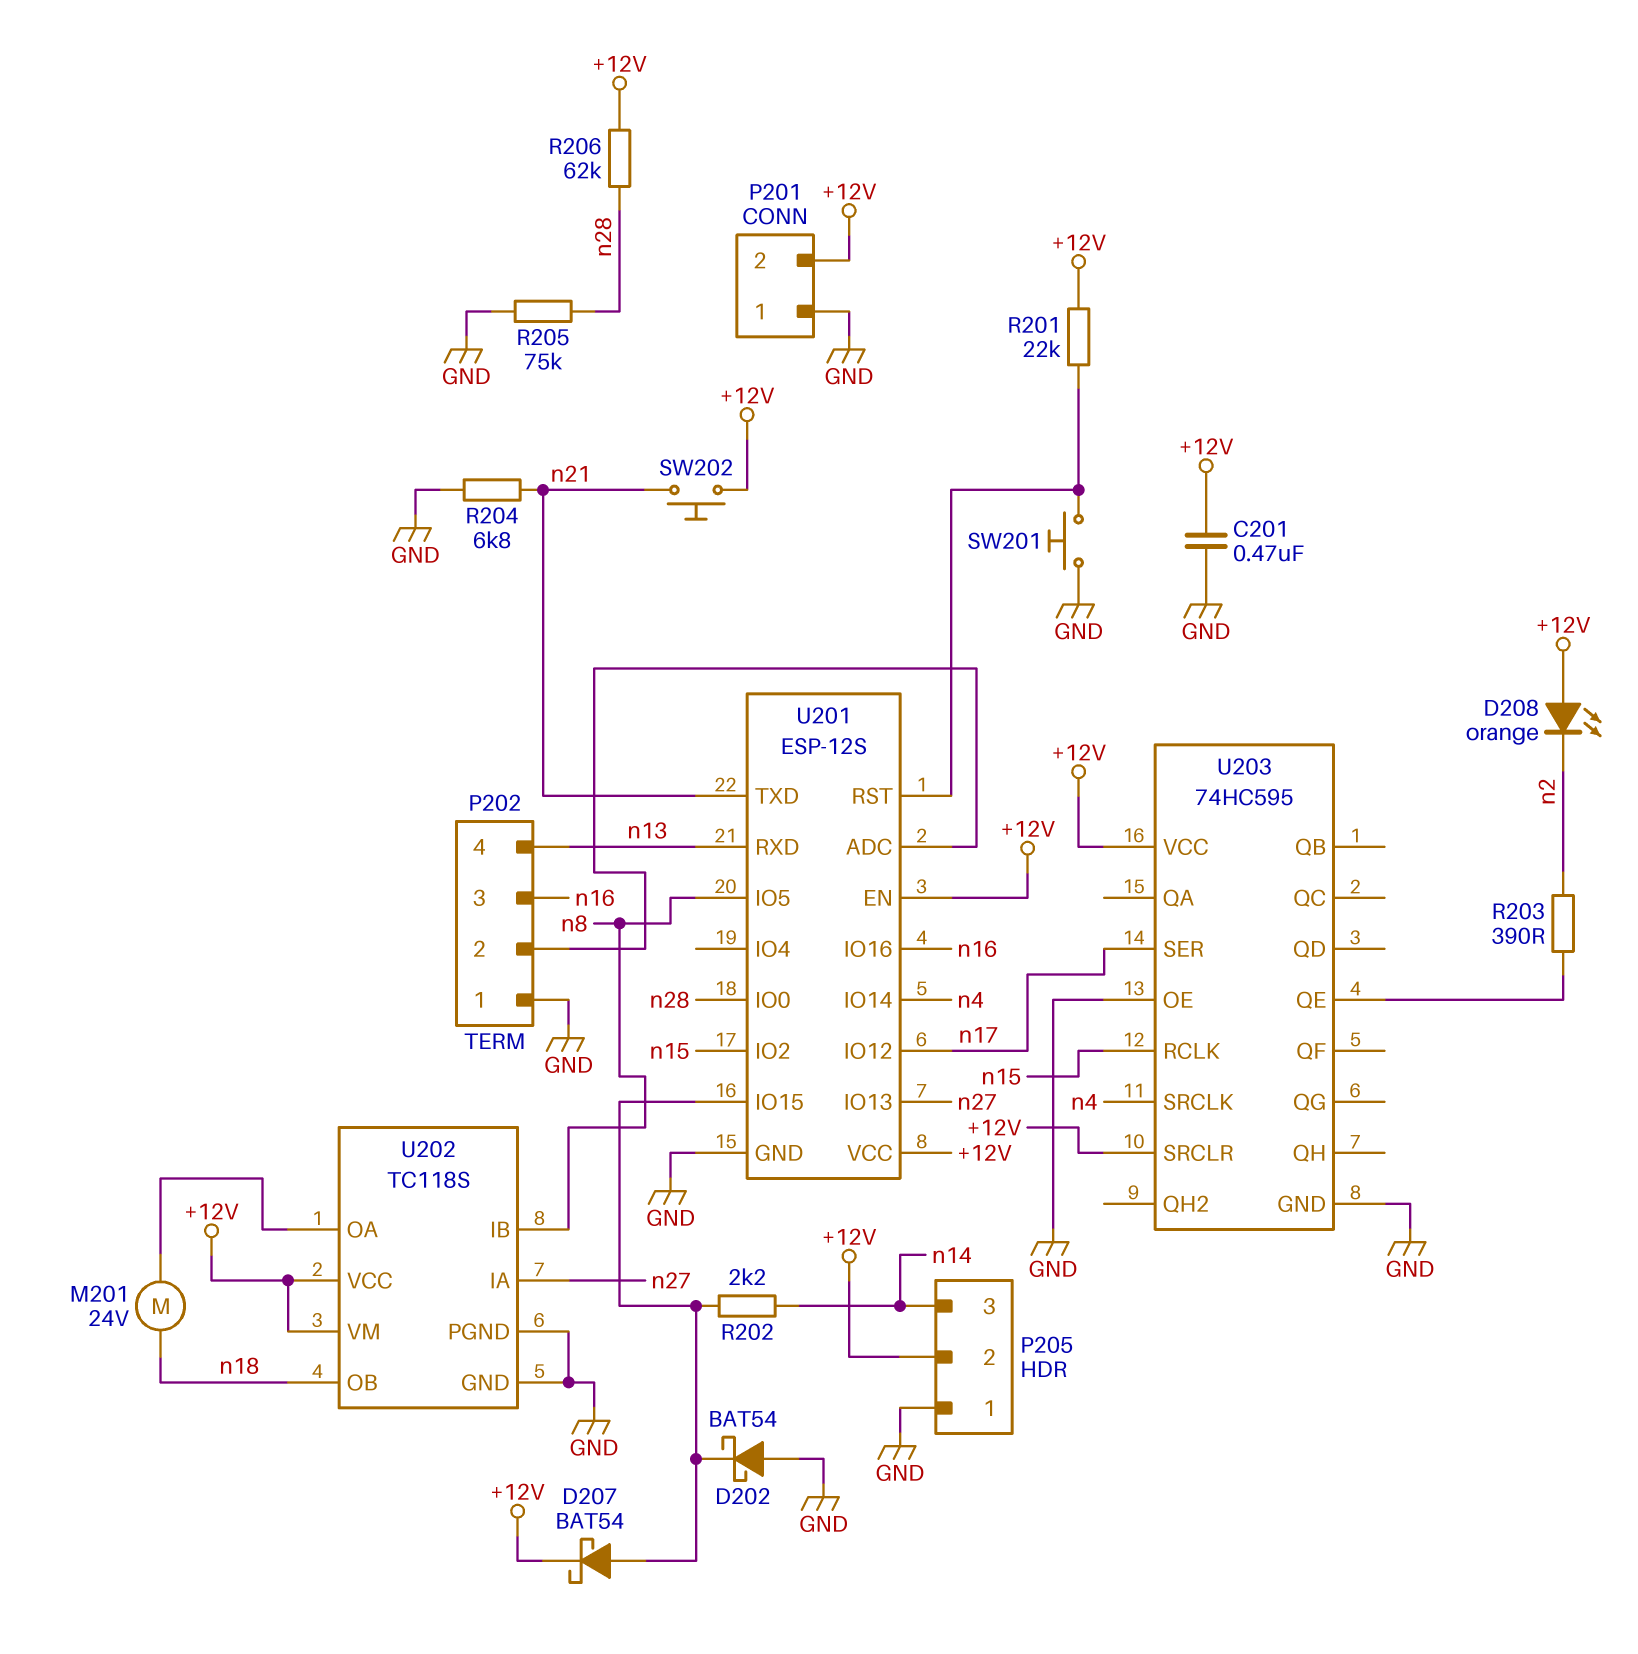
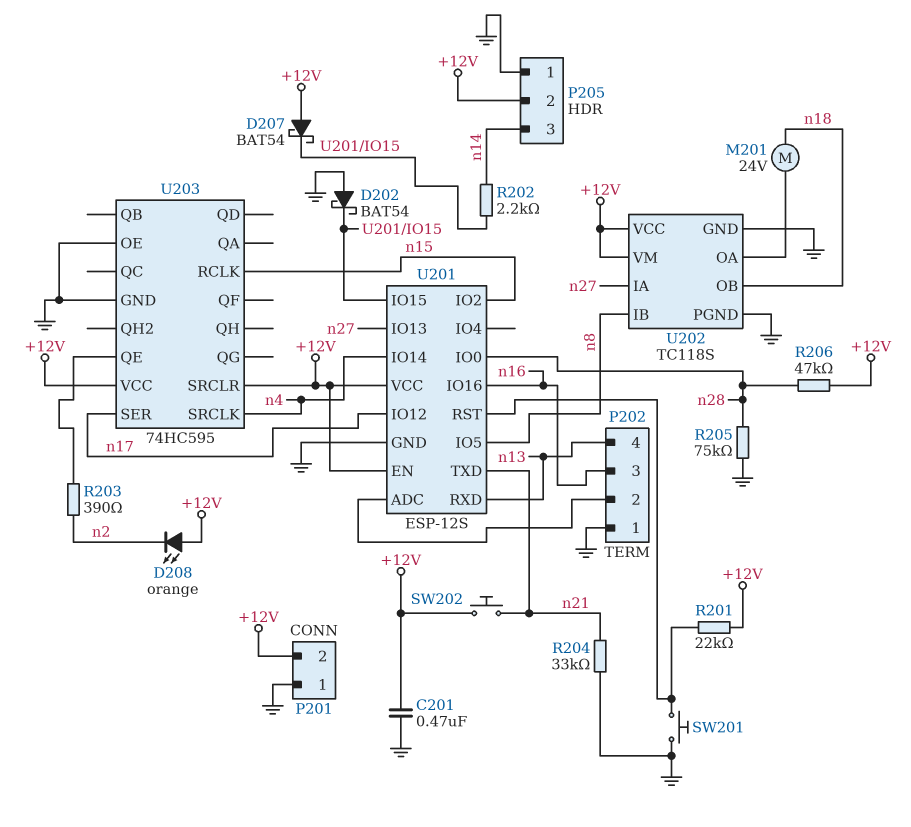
D207: schottky BAT54 (A U201/IO15, K +12V) -> schottky BAT54 (A +12V, K U201/IO15)
R204: 6.8k (GND, n21) -> 33k (GND, n21)
R206: 62k (+12V, n28) -> 47k (+12V, n28)

